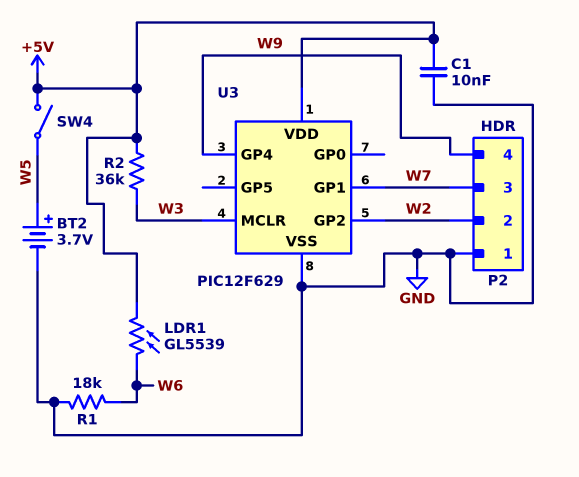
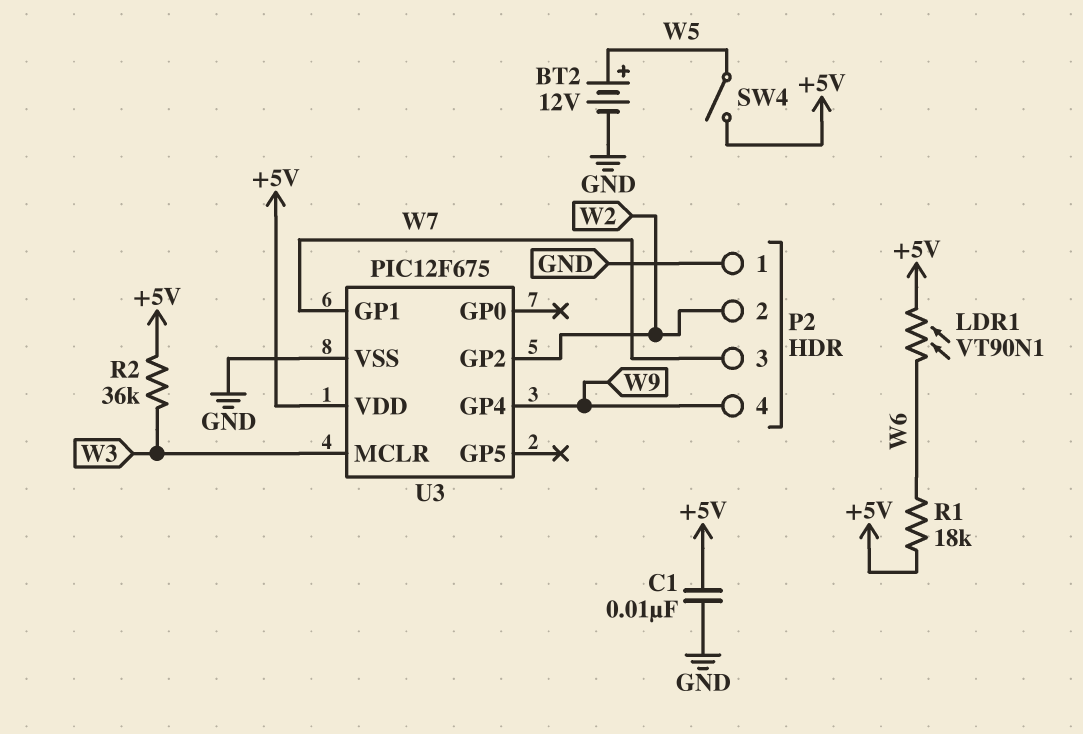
BT2: 3.7V (plus W5, minus GND) -> 12V (plus W5, minus GND)
LDR1: GL5539 (+5V, W6) -> VT90N1 (+5V, W6)
R1: 18k (GND, W6) -> 18k (+5V, W6)
U3: PIC12F629 -> PIC12F675

